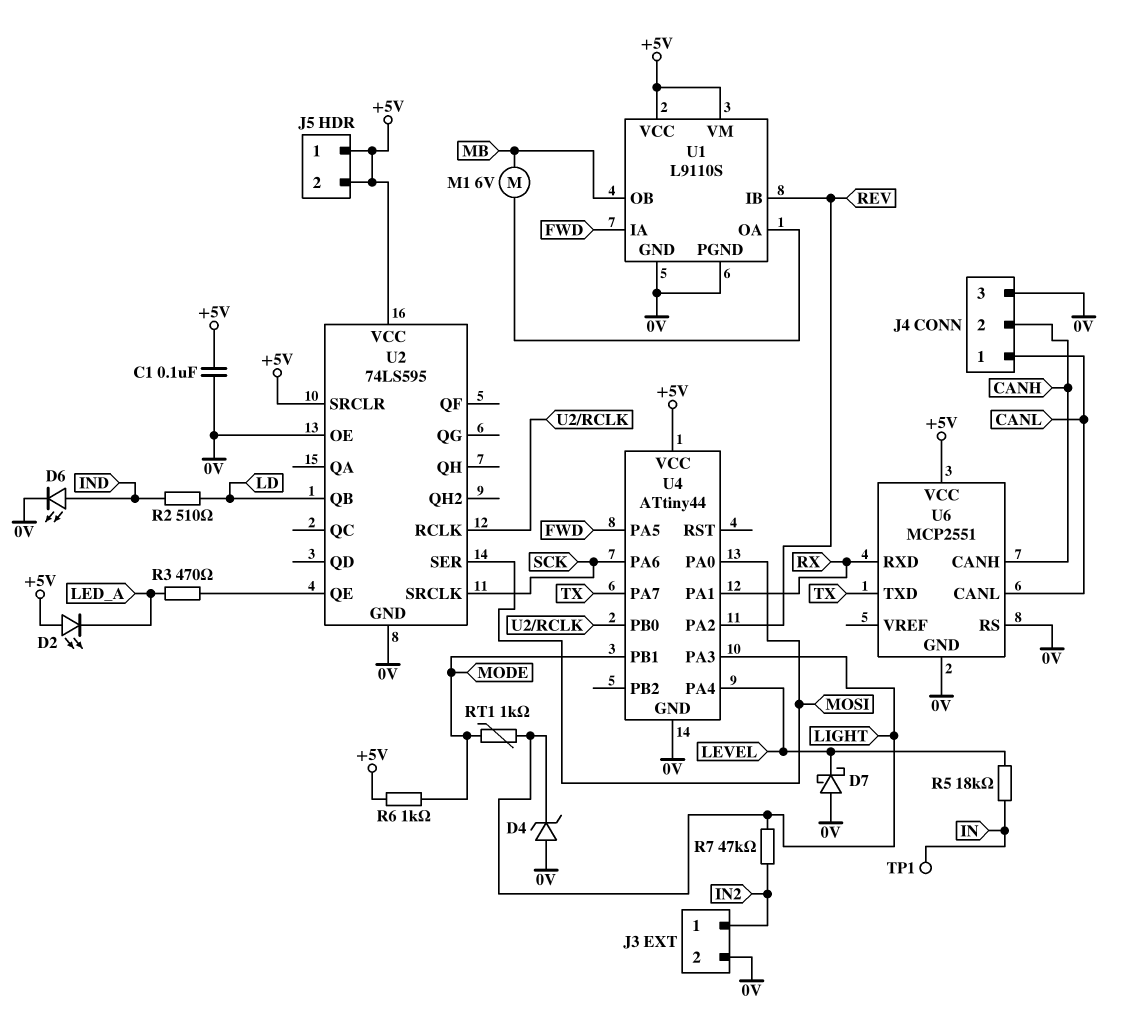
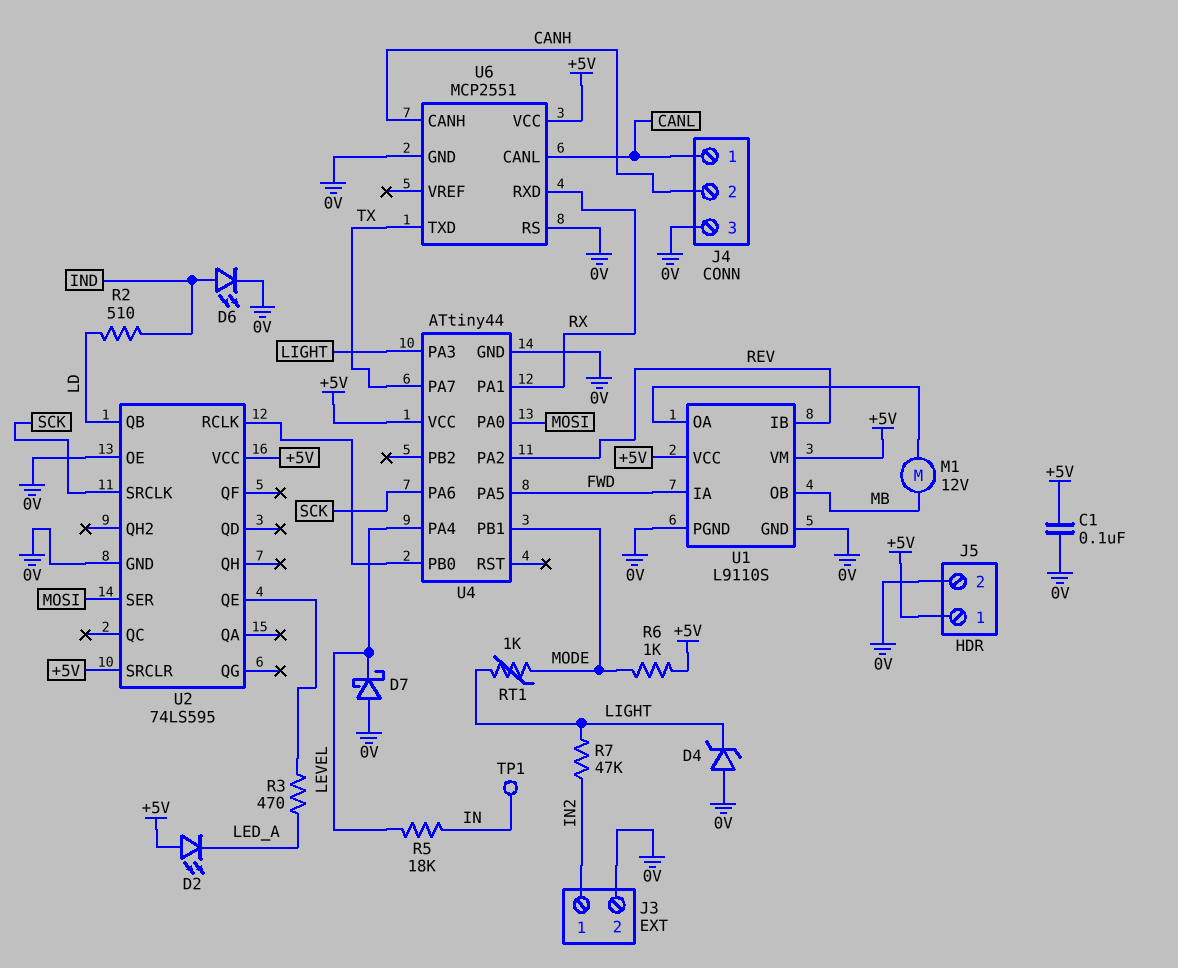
J5 pin 2: +5V -> 0V
M1: motor 6V (MB, U1/OA) -> motor 12V (MB, U1/OA)

